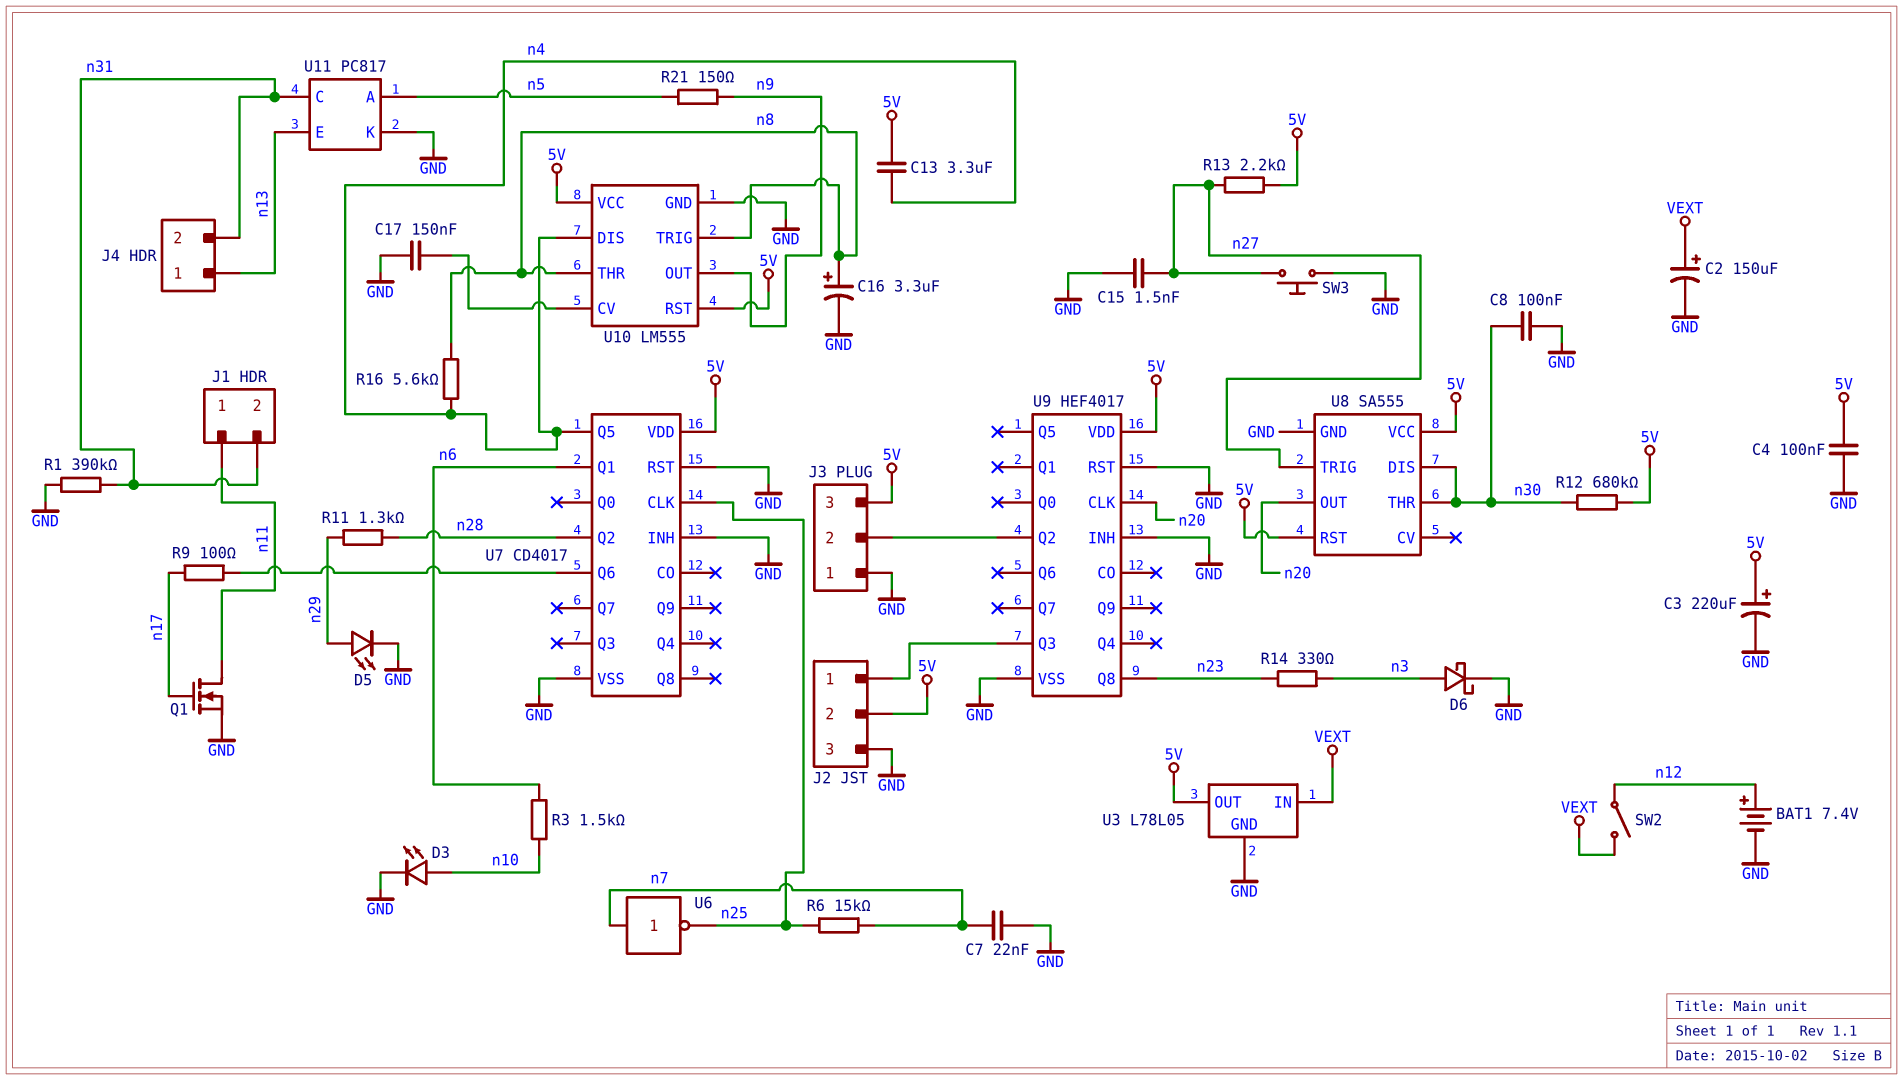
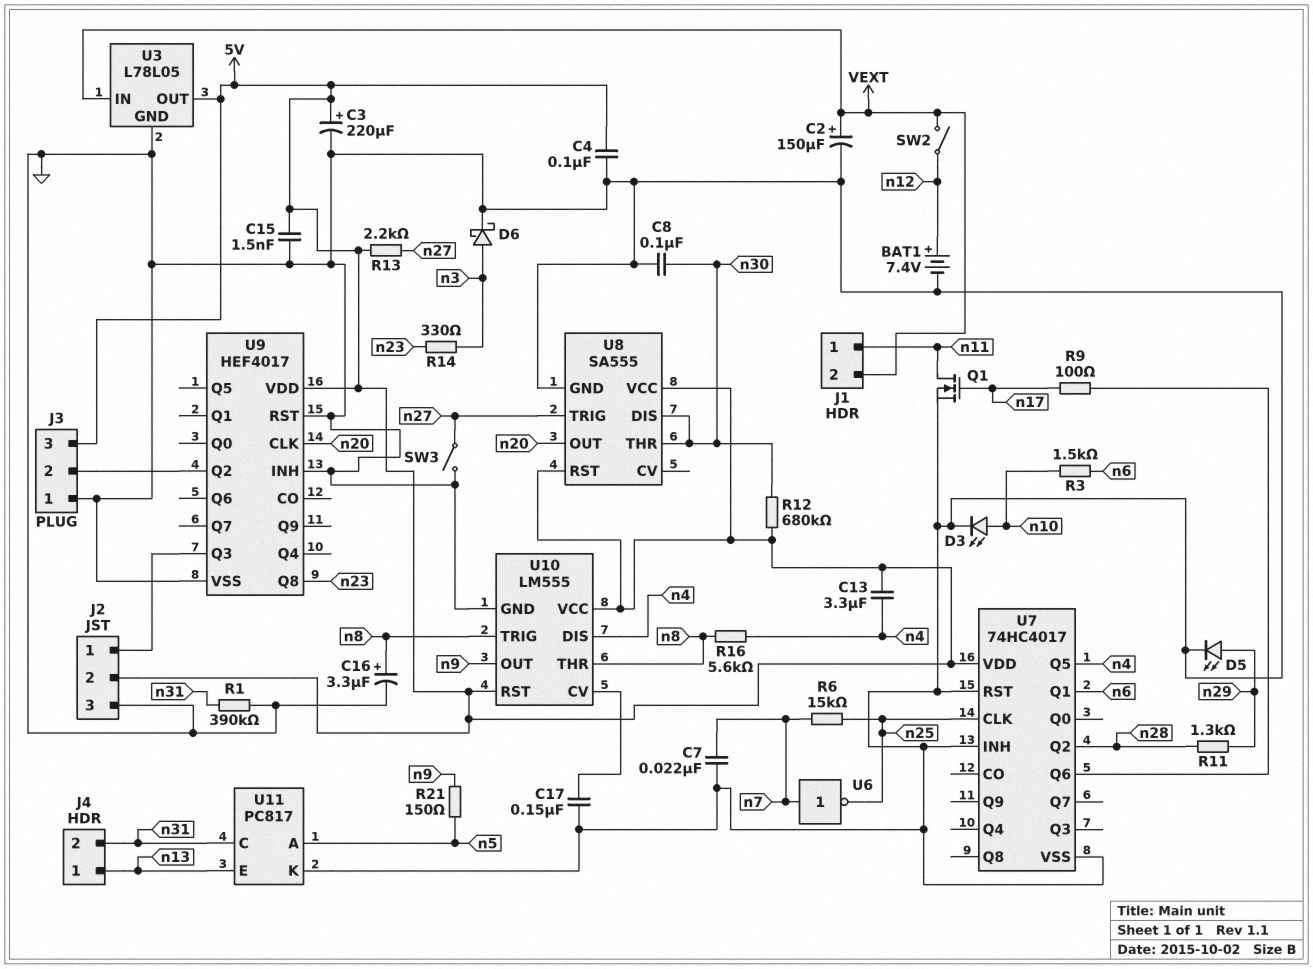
C15: 1.5nF (GND, n27) -> 1.5nF (5V, GND)
J1 pin 2: n31 -> VEXT
SW3: button (GND, n27) -> switch (GND, n27)
U7: CD4017 -> 74HC4017

